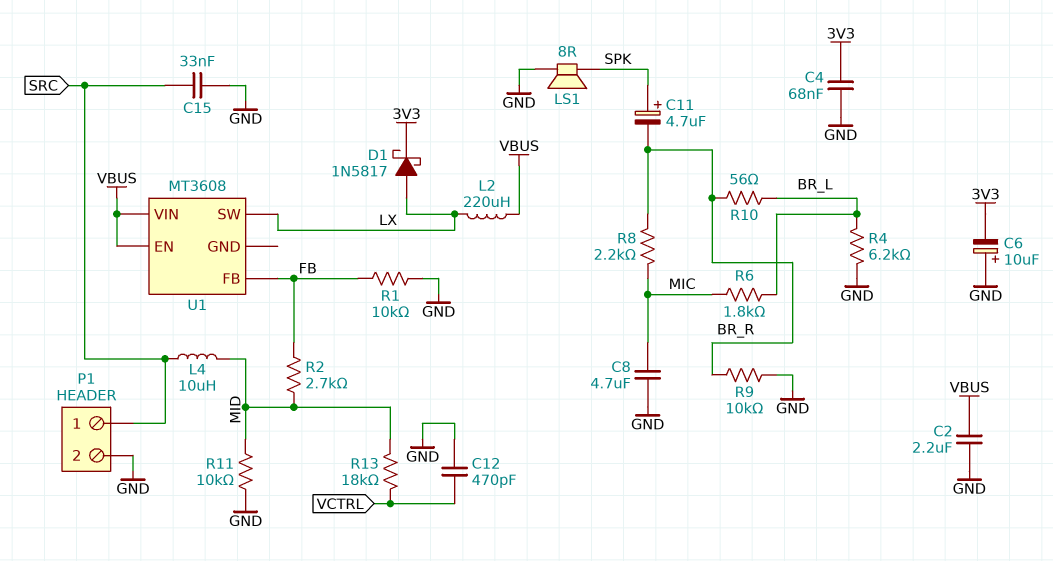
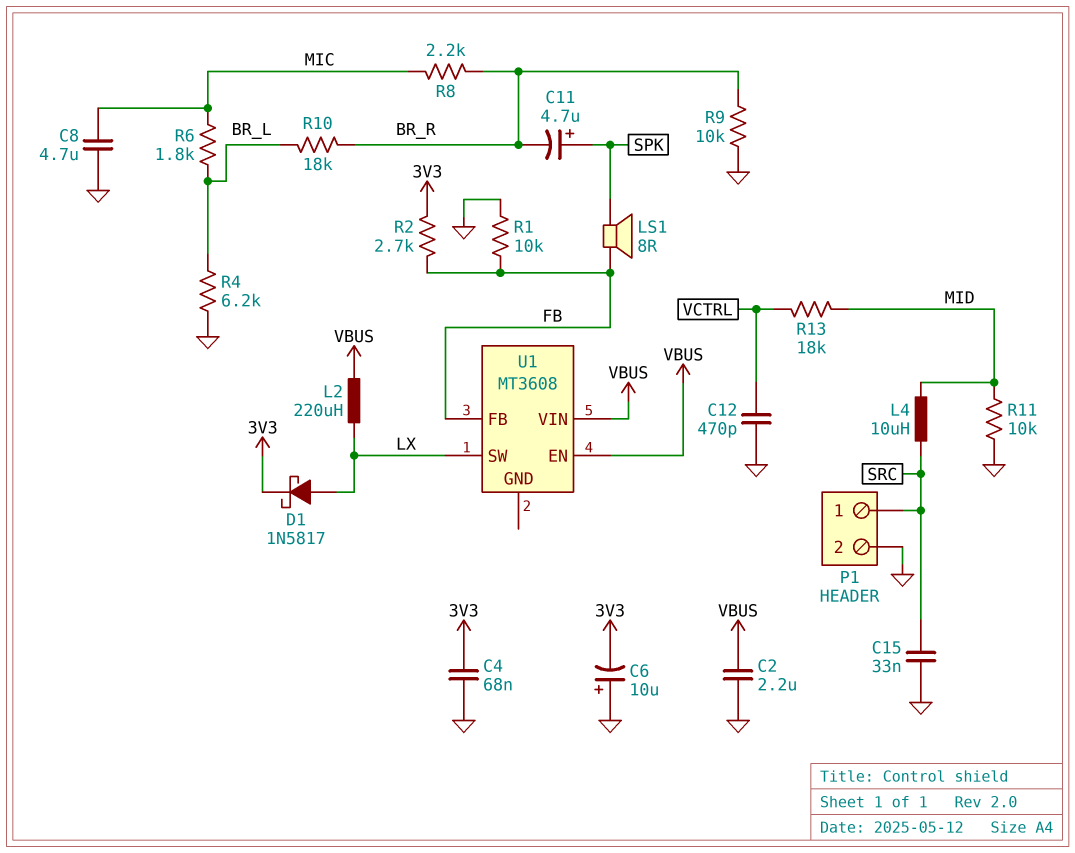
LS1: speaker 8R (GND, SPK) -> speaker 8R (FB, SPK)
R2: 2.7k (FB, MID) -> 2.7k (3V3, FB)
R10: 56 (BR_L, BR_R) -> 18k (BR_L, BR_R)

